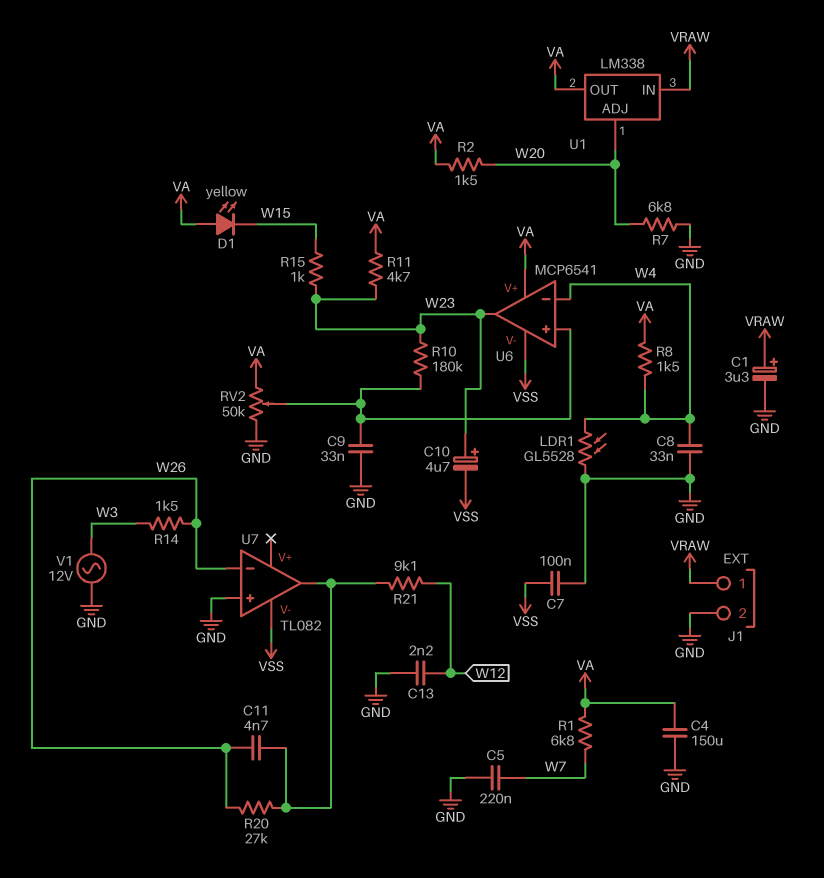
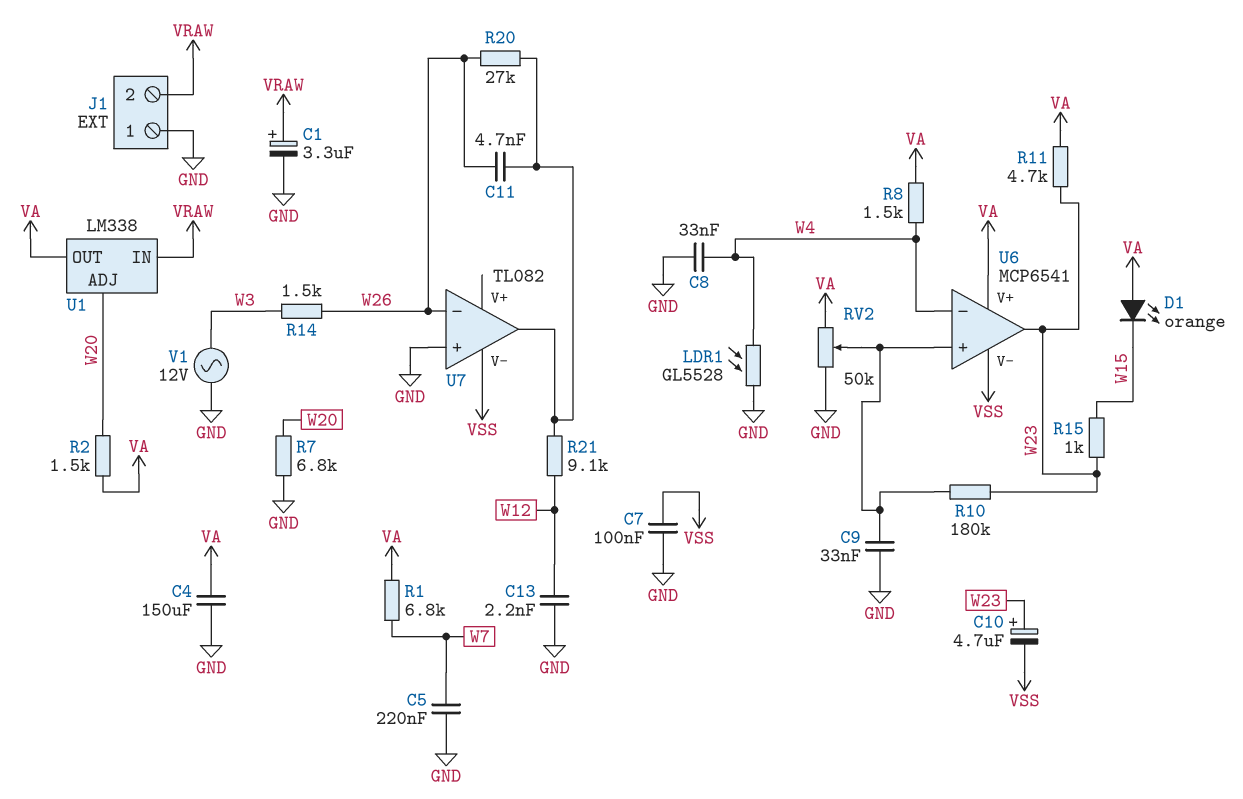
D1: LED yellow (A VA, K W15) -> LED orange (A VA, K W15)
J1 pin 1: VRAW -> GND
J1 pin 2: GND -> VRAW

